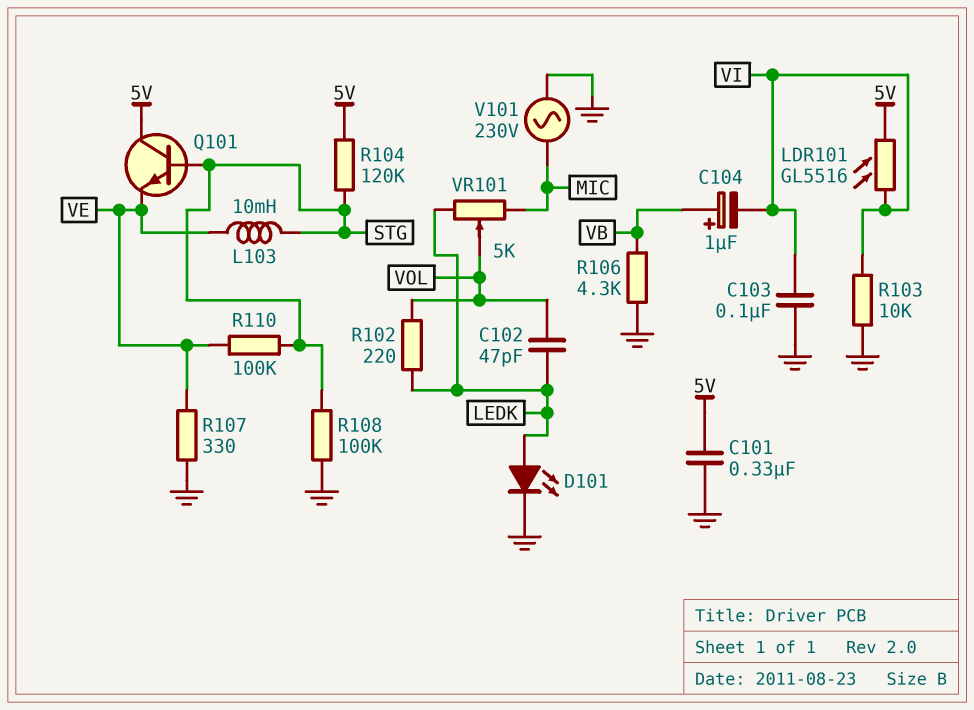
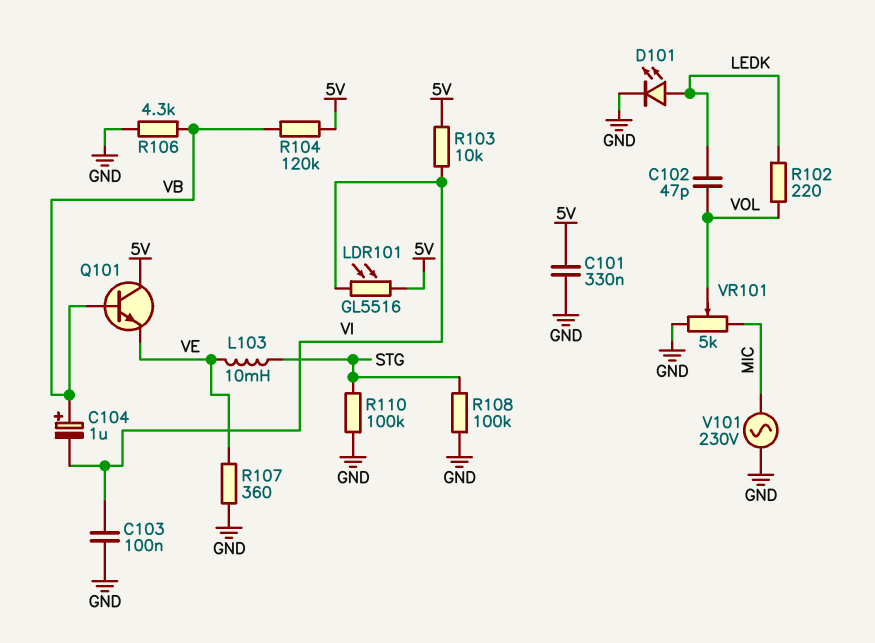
Q101: NPN (B STG, C 5V, E VE) -> NPN (B VB, C 5V, E VE)
R103: 10k (GND, VI) -> 10k (5V, VI)
R104: 120k (5V, STG) -> 120k (5V, VB)
R107: 330 (GND, VE) -> 360 (GND, VE)
R110: 100k (STG, VE) -> 100k (GND, STG)
VR101: 5k (LEDK, MIC, wiper VOL) -> 5k (GND, MIC, wiper VOL)

